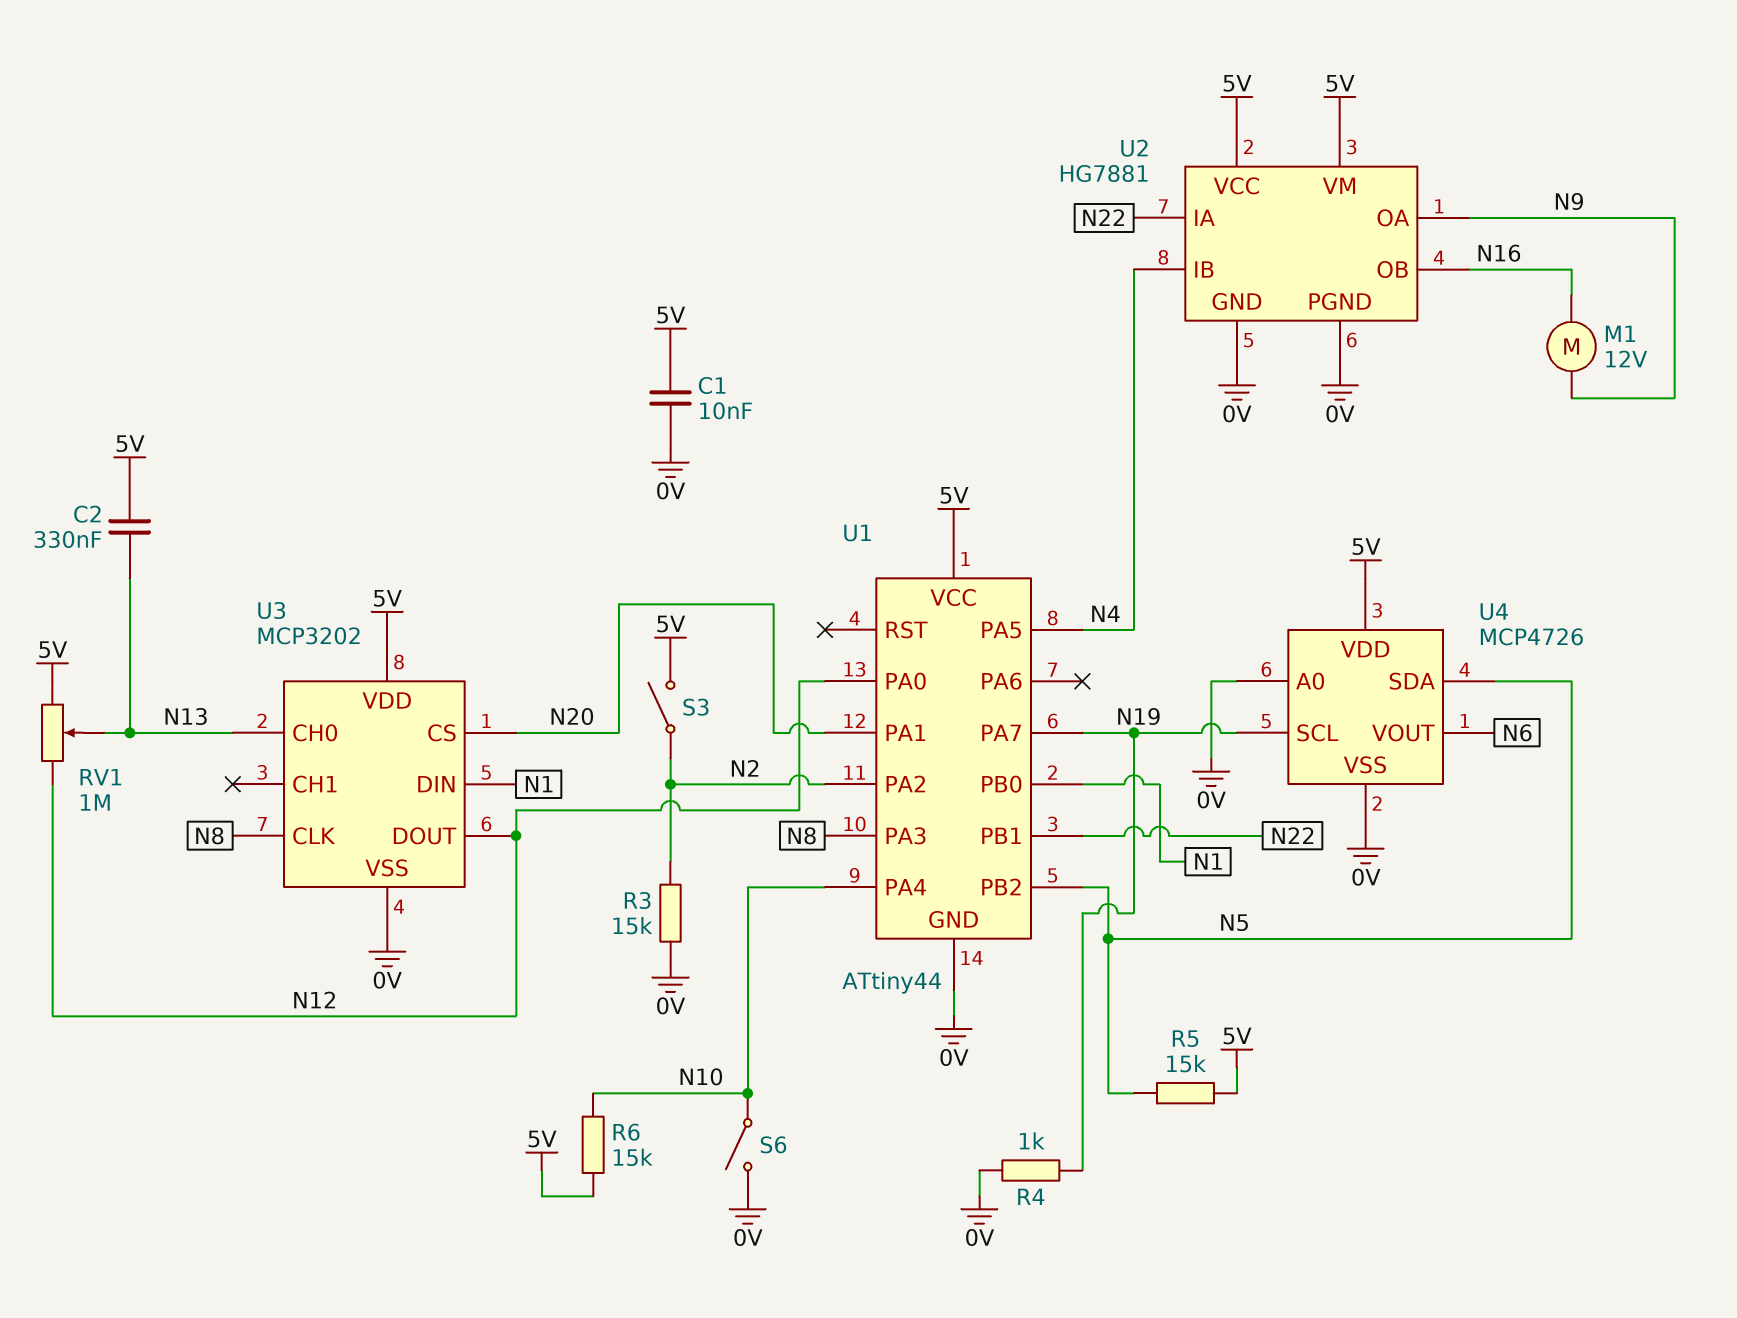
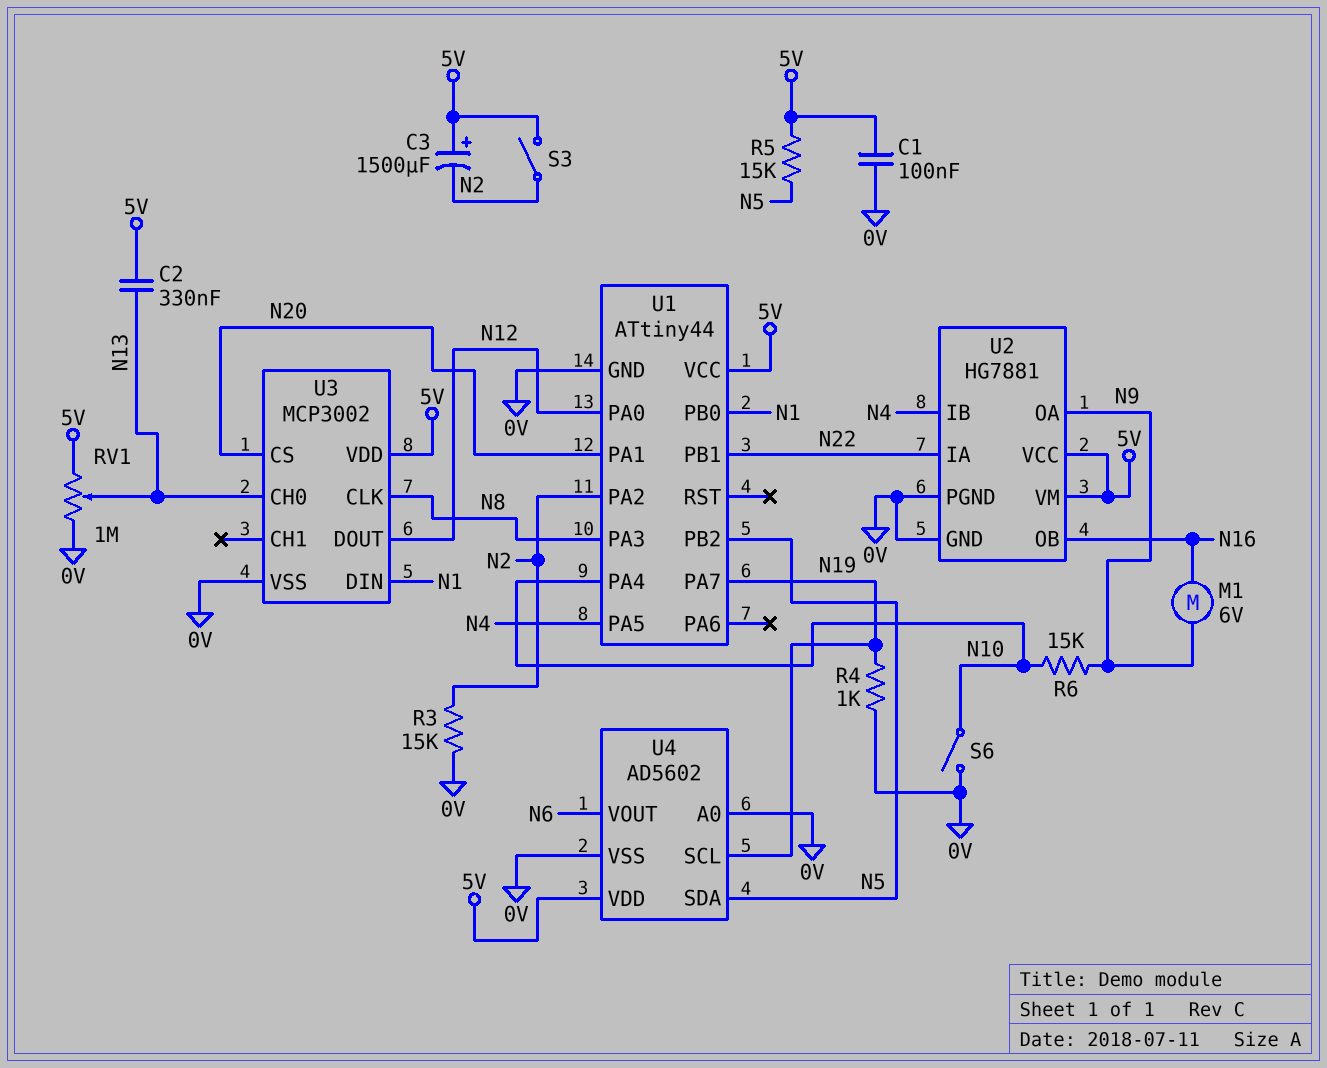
C1: 10nF (0V, 5V) -> 100nF (0V, 5V)
C3: none -> 1500uF (plus 5V, minus N2)
M1: motor 12V (N9, N16) -> motor 6V (N9, N16)
R6: 15k (5V, N10) -> 15k (N9, N10)
RV1: 1M (5V, N12, wiper N13) -> 1M (0V, 5V, wiper N13)
U3: MCP3202 -> MCP3002
U4: MCP4726 -> AD5602

